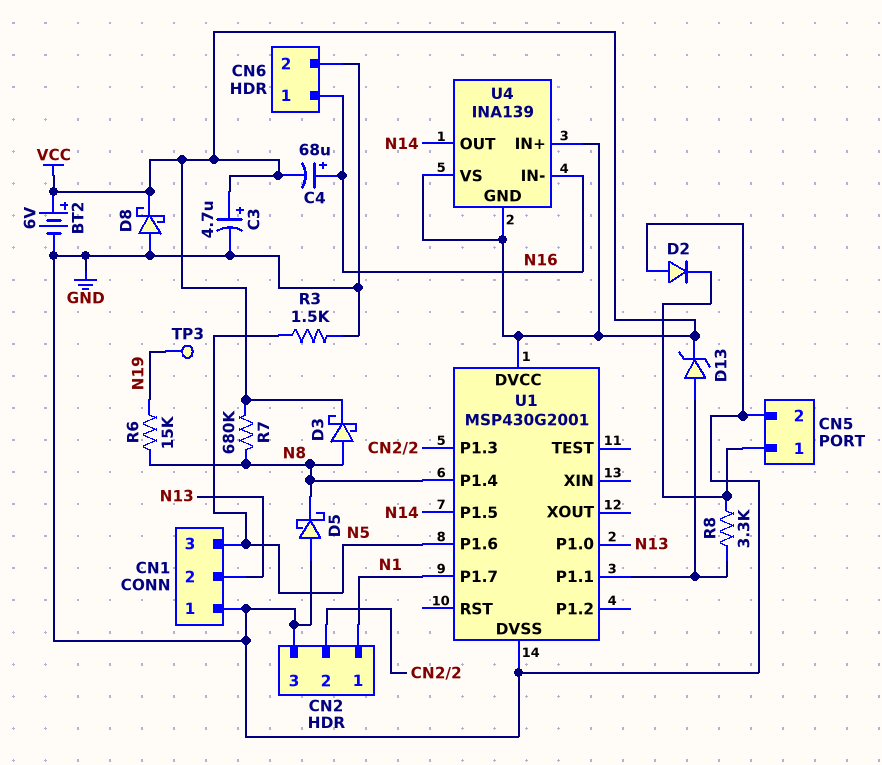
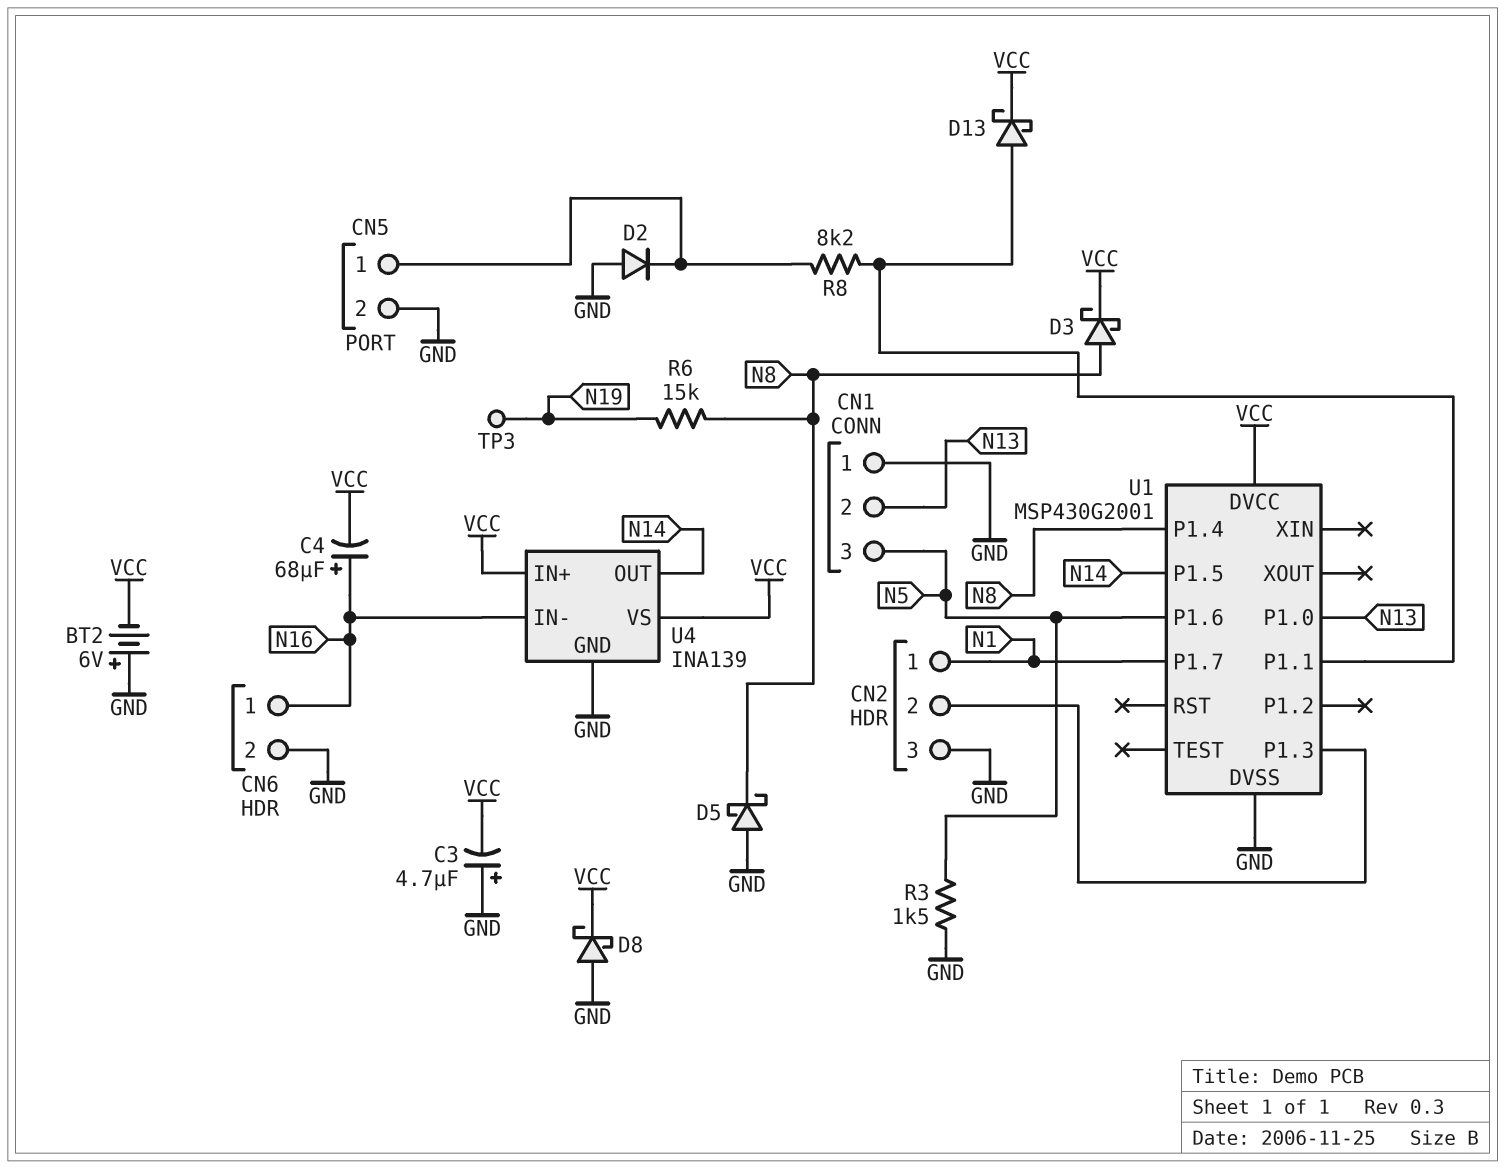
BT2: 6V (plus VCC, minus GND) -> 6V (plus GND, minus VCC)
C3: 4.7uF (plus VCC, minus GND) -> 4.7uF (plus GND, minus VCC)
D13: zener (A U1/P1.1, K VCC) -> schottky (A U1/P1.1, K VCC)
R7: 680k (N8, VCC) -> none
R8: 3.3k (CN5/1, U1/P1.1) -> 8.2k (CN5/1, U1/P1.1)
U4 pin GND: VCC -> GND

